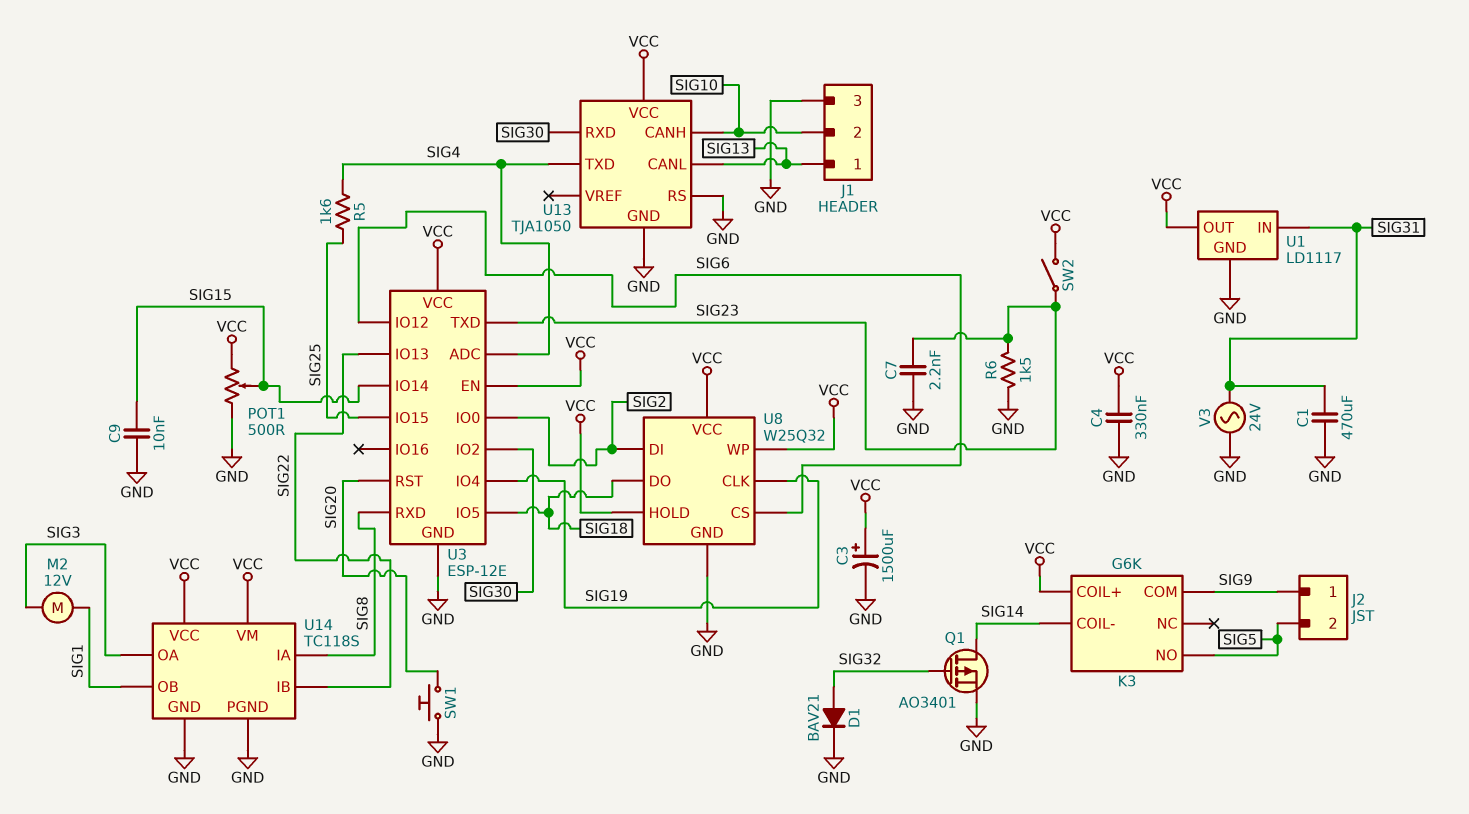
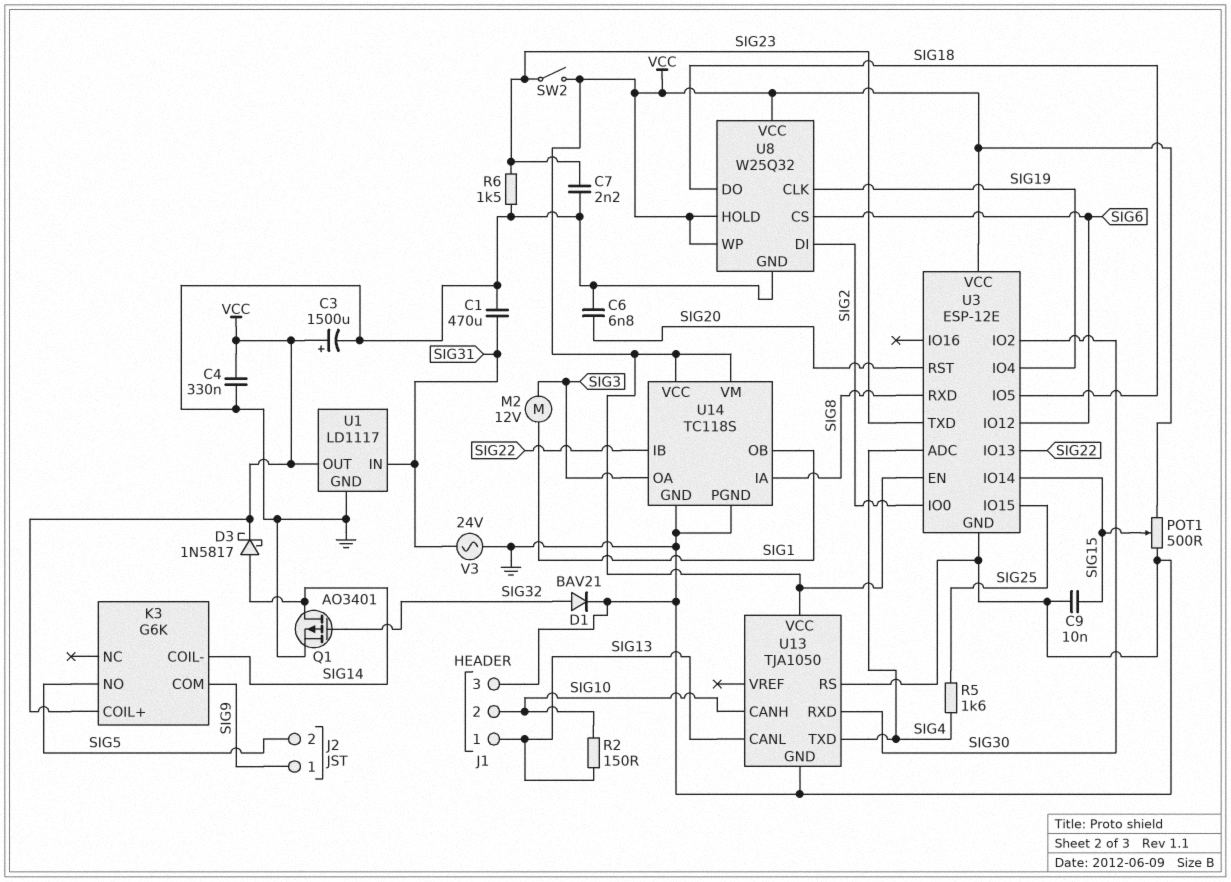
C6: none -> 6.8nF (GND, SIG20)
D3: none -> schottky 1N5817 (A SIG14, K VCC)
R2: none -> 150 (SIG10, SIG13)
SW1: button (GND, SIG20) -> none

